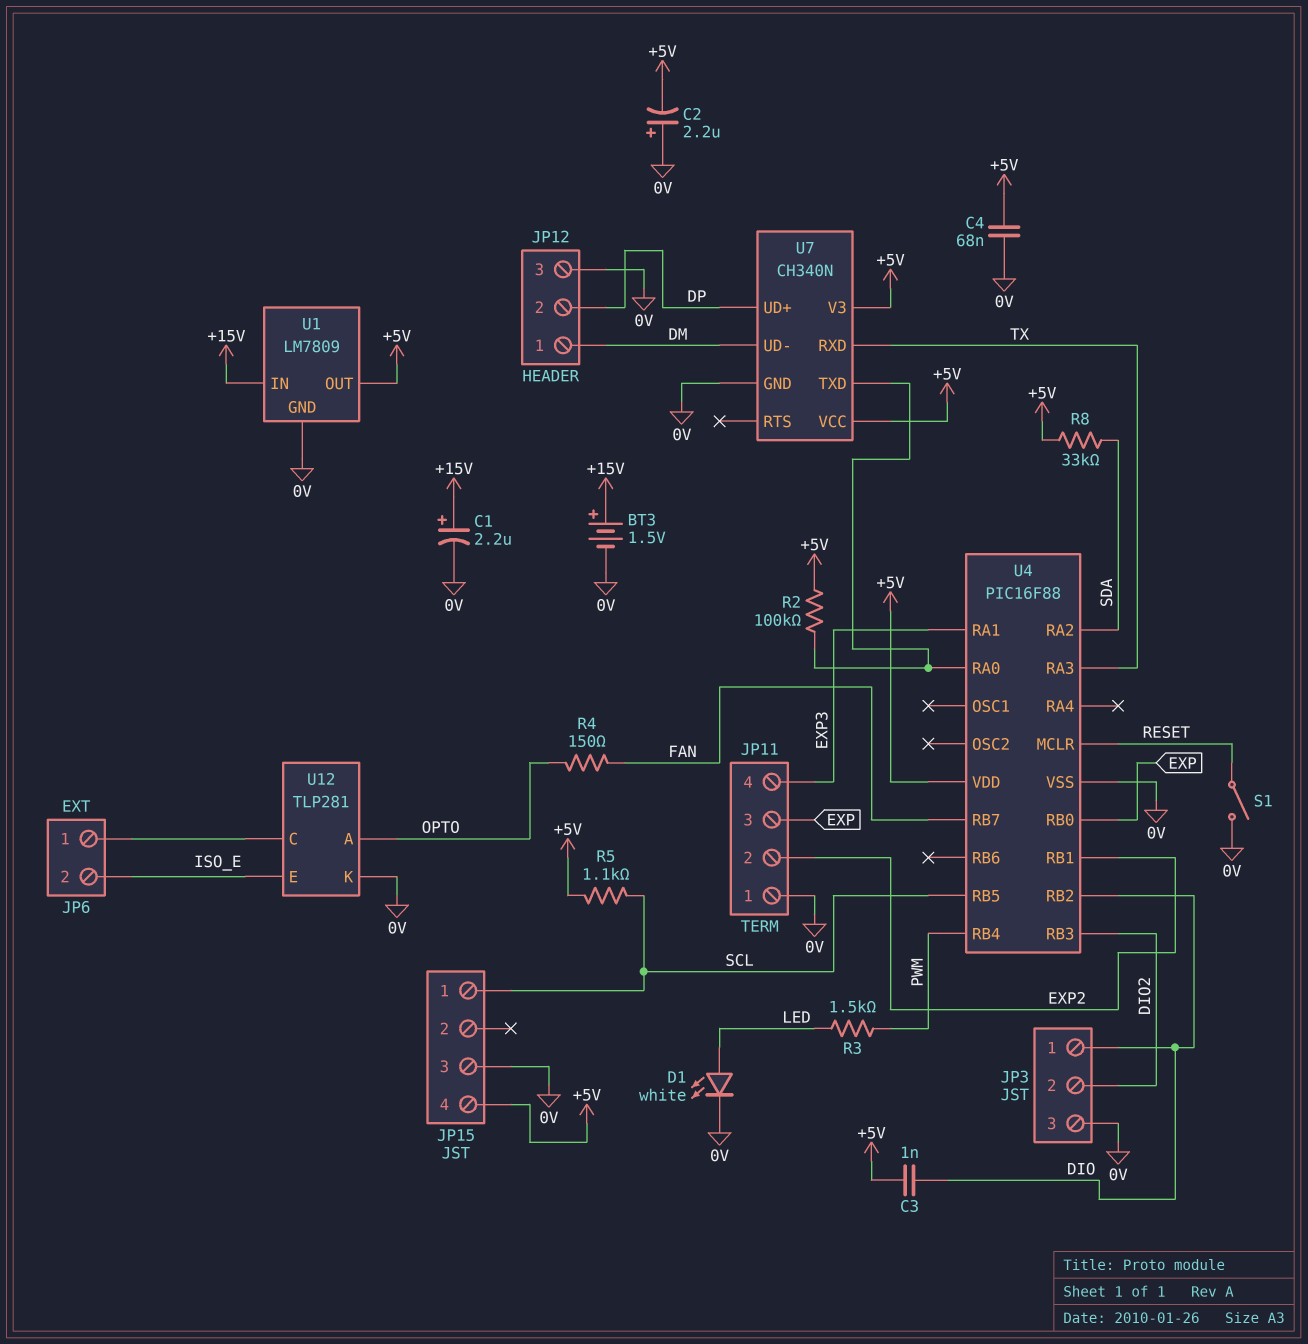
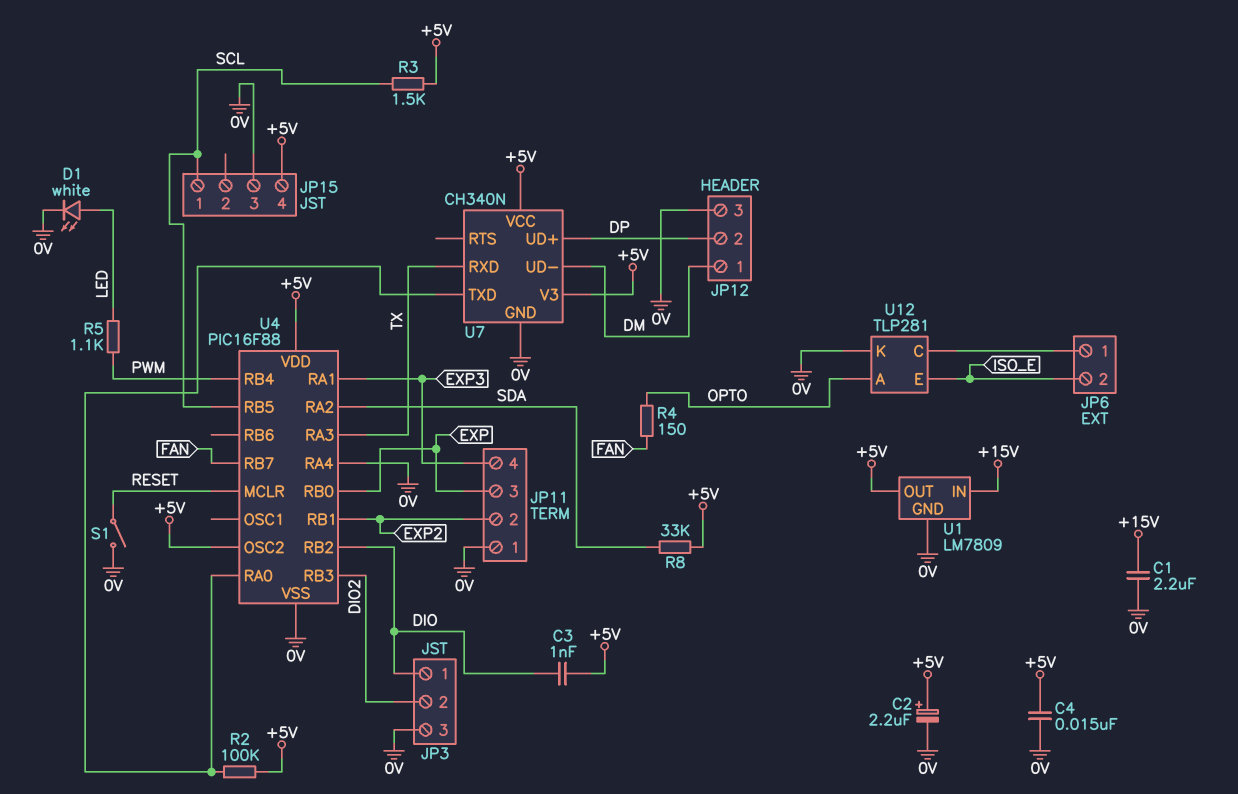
BT3: 1.5V (plus +15V, minus 0V) -> none
C1: 2.2uF (plus +15V, minus 0V) -> 2.2uF (+15V, 0V)
C2: 2.2uF (plus 0V, minus +5V) -> 2.2uF (plus +5V, minus 0V)
C4: 68nF (+5V, 0V) -> 15nF (+5V, 0V)
R3: 1.5k (LED, PWM) -> 1.5k (+5V, SCL)
R5: 1.1k (+5V, SCL) -> 1.1k (LED, PWM)
U4 pin OSC2: none -> +5V
U4 pin RA4: none -> 0V

